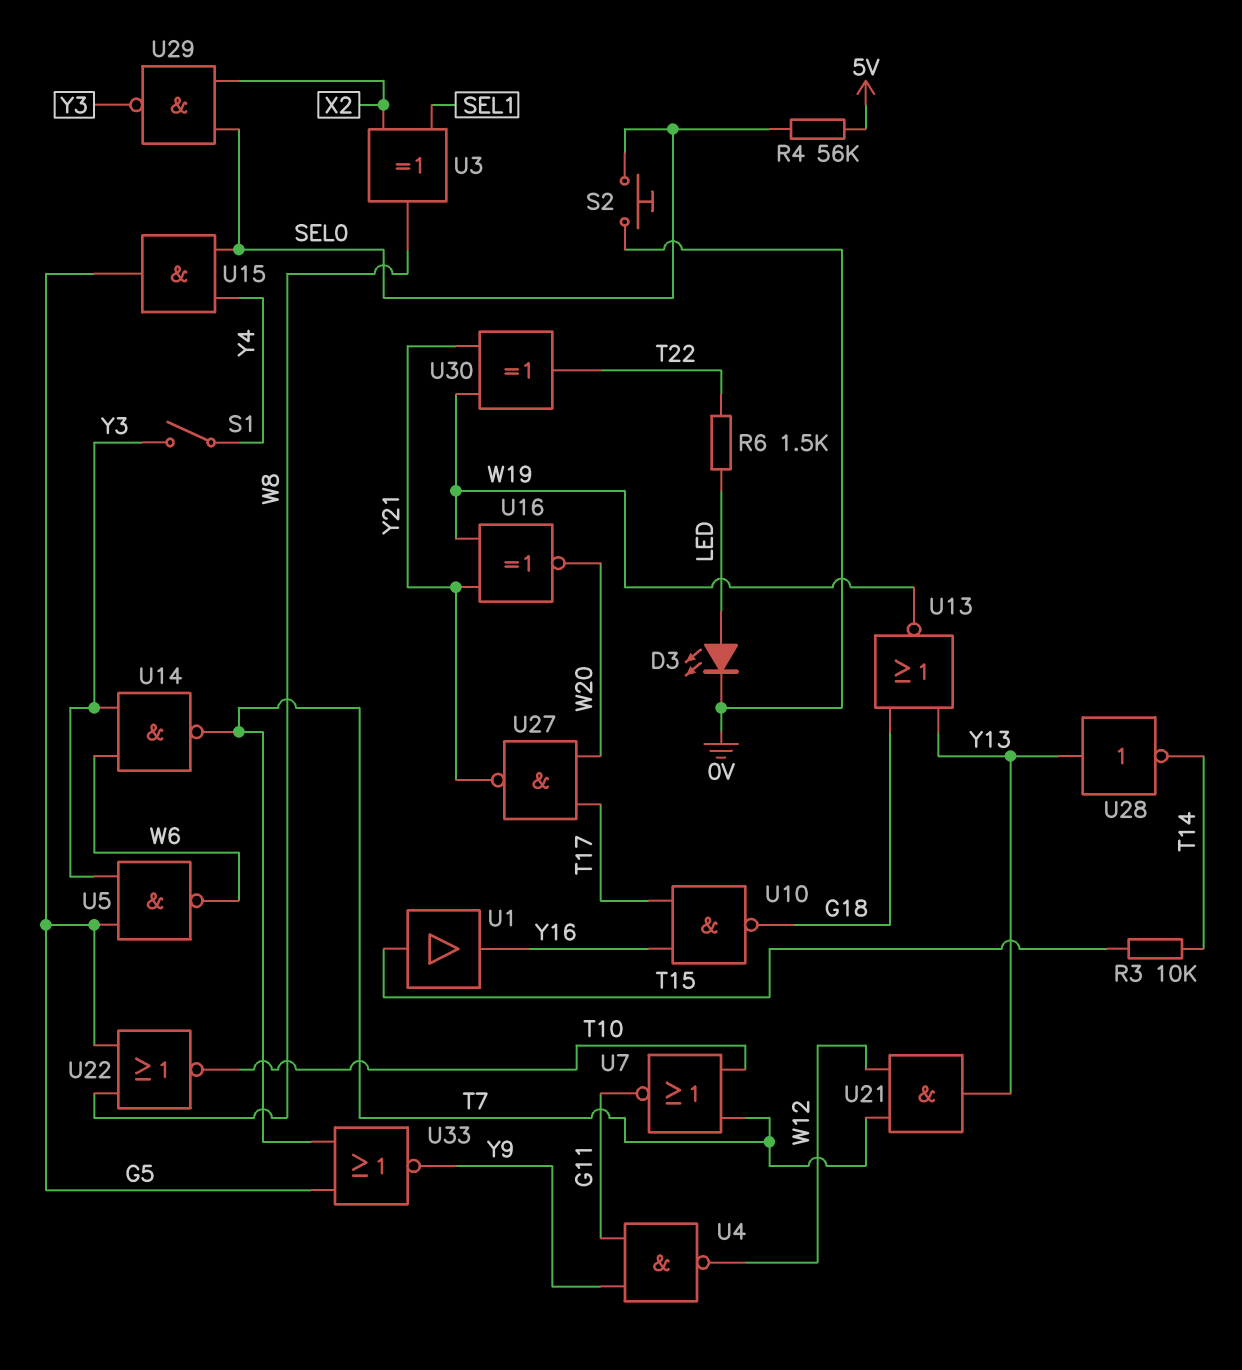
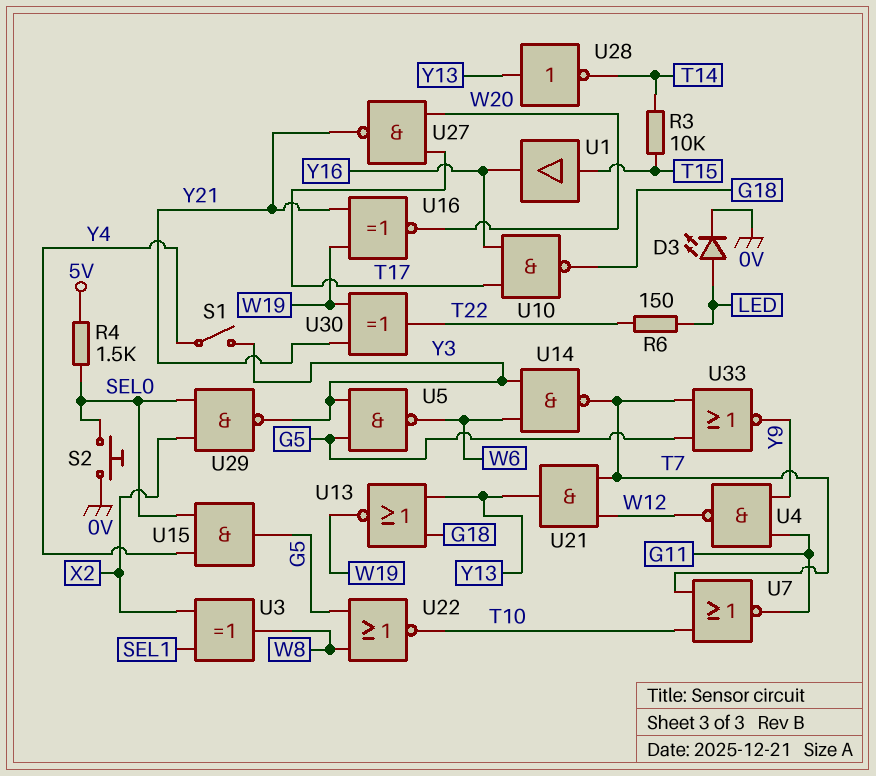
R4: 56k (5V, SEL0) -> 1.5k (5V, SEL0)
R6: 1.5k (LED, T22) -> 150 (LED, T22)

